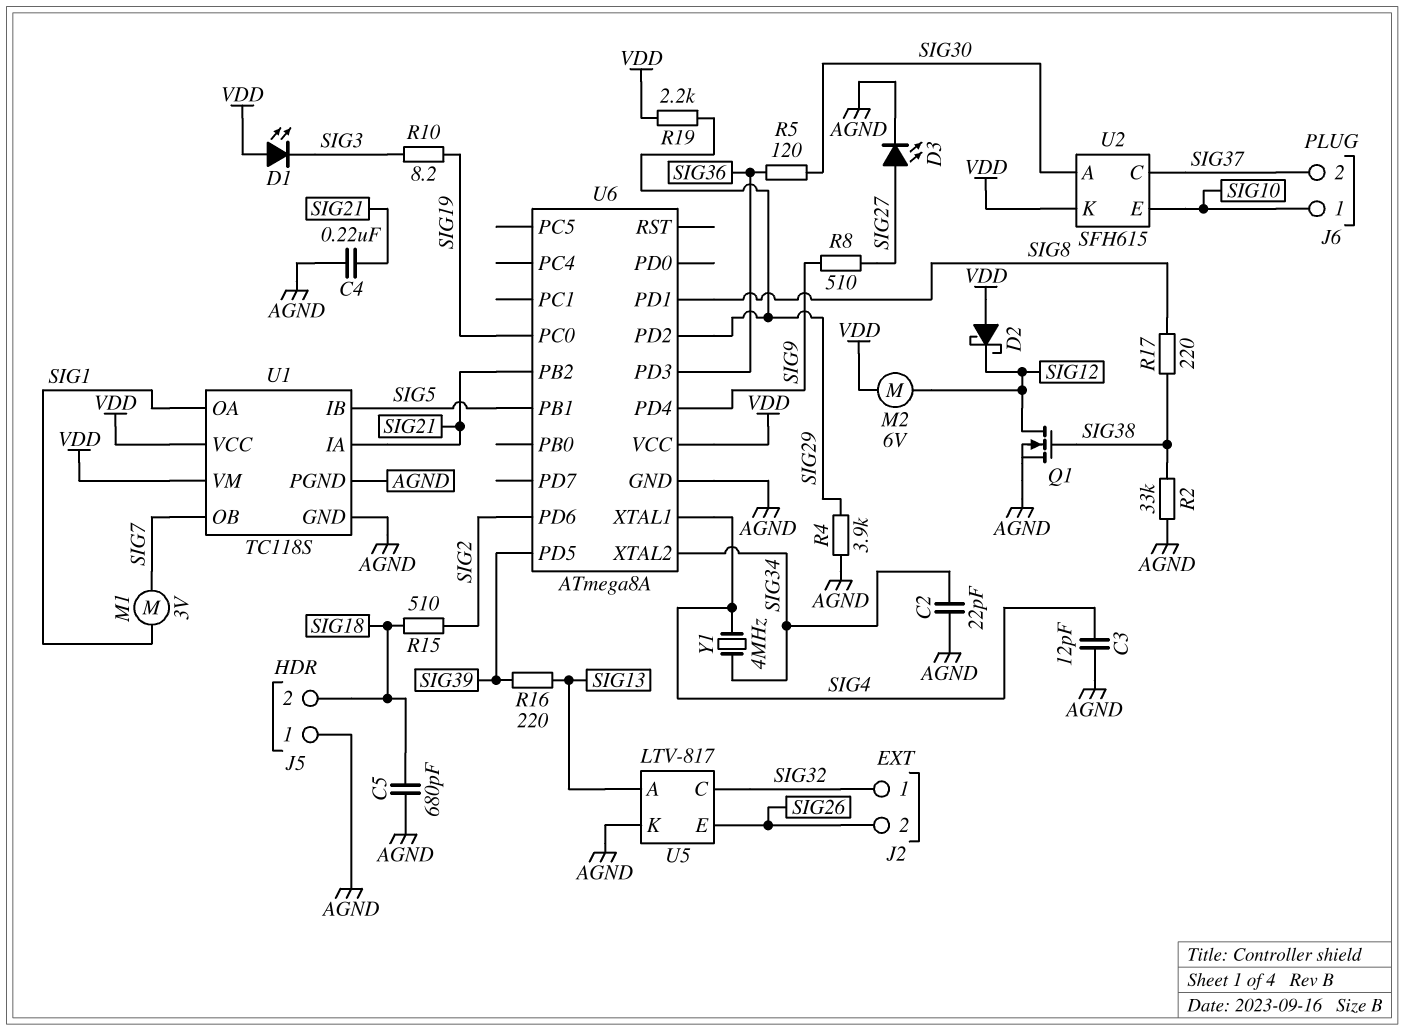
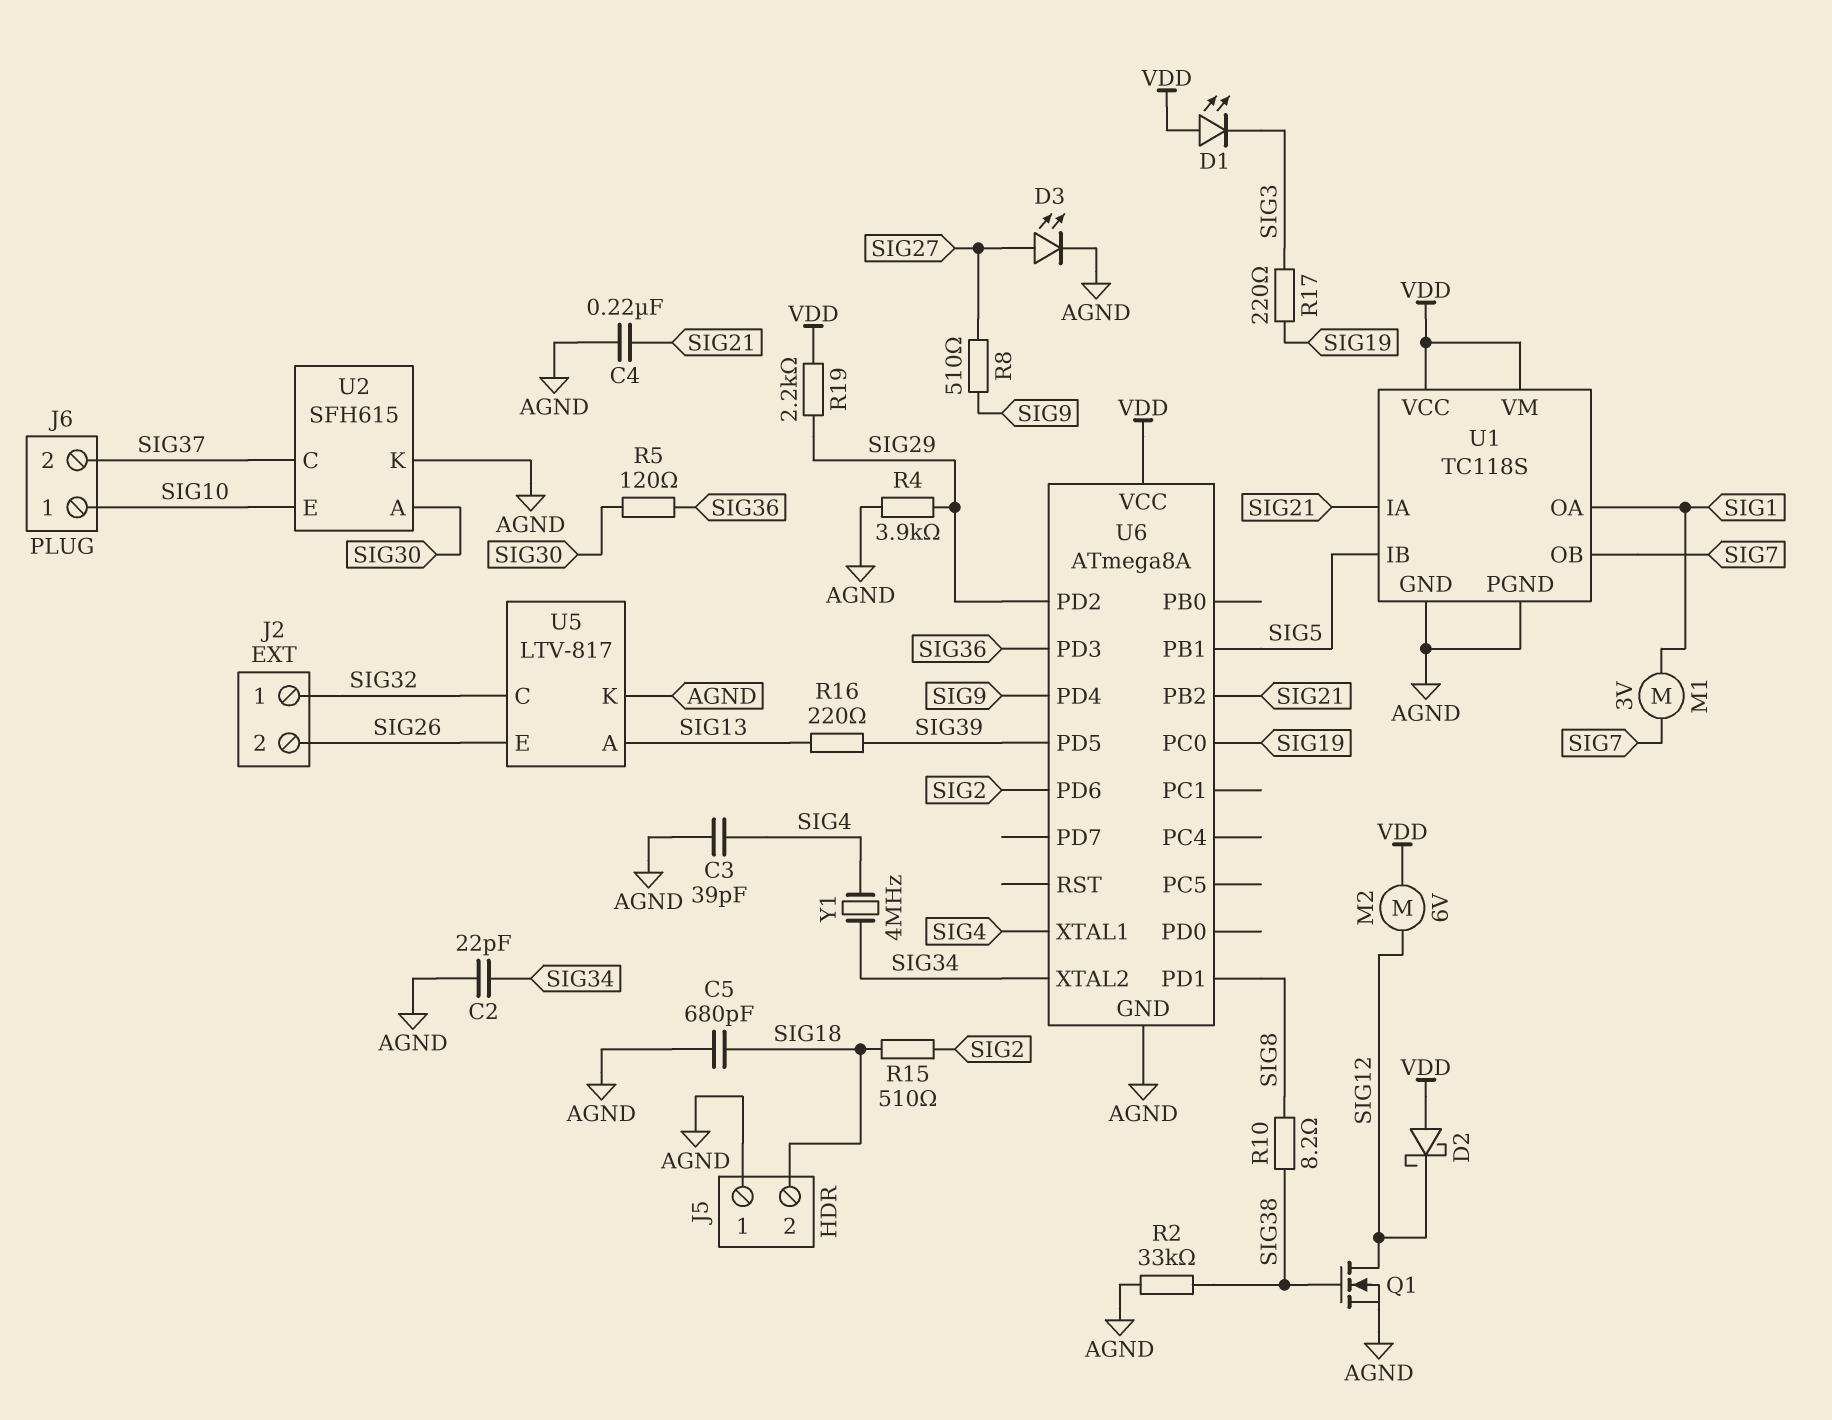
C3: 12pF (AGND, SIG4) -> 39pF (AGND, SIG4)
R10: 8.2 (SIG3, SIG19) -> 8.2 (SIG8, SIG38)
R17: 220 (SIG8, SIG38) -> 220 (SIG3, SIG19)
U2 pin K: VDD -> AGND

